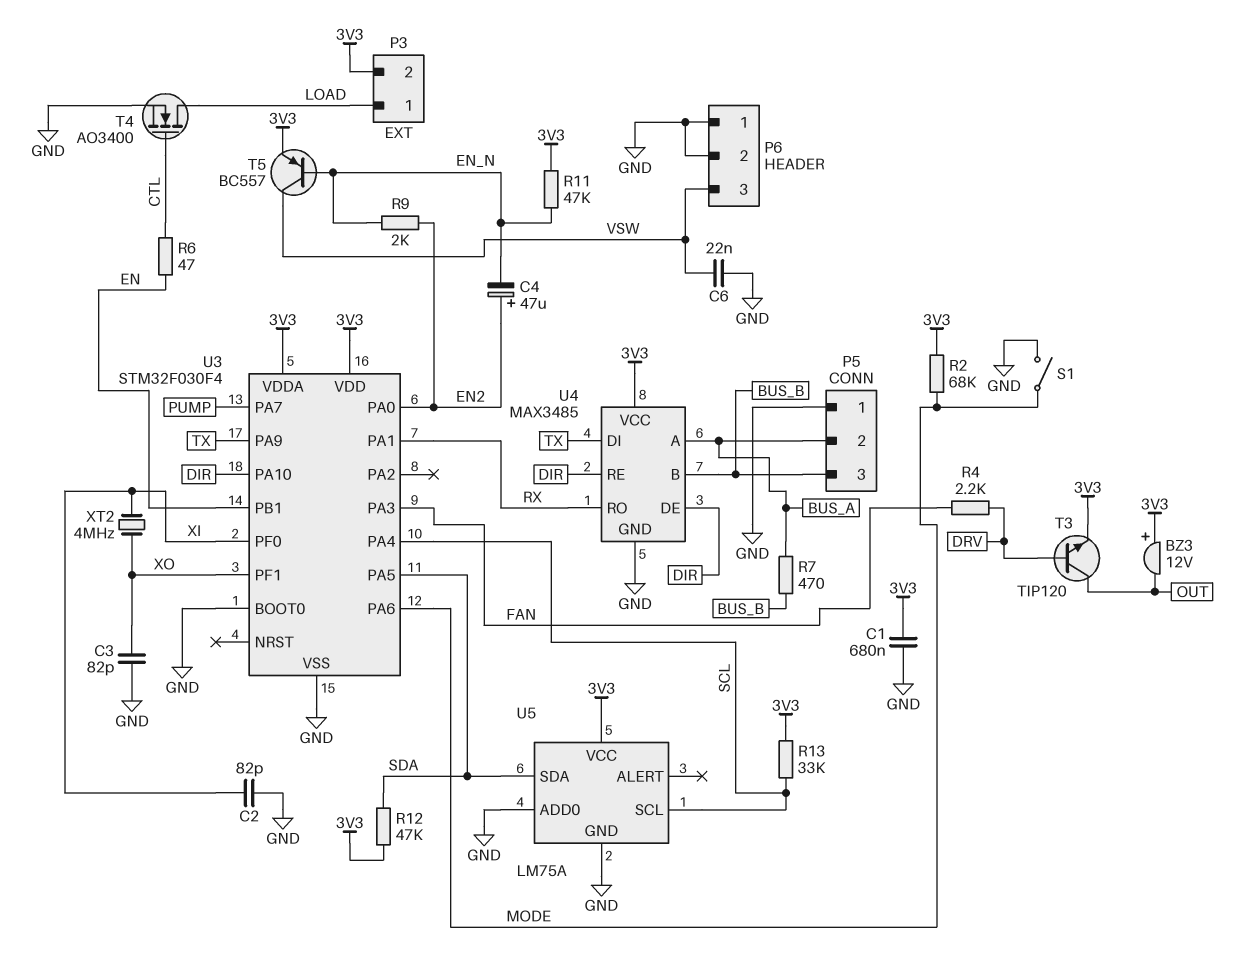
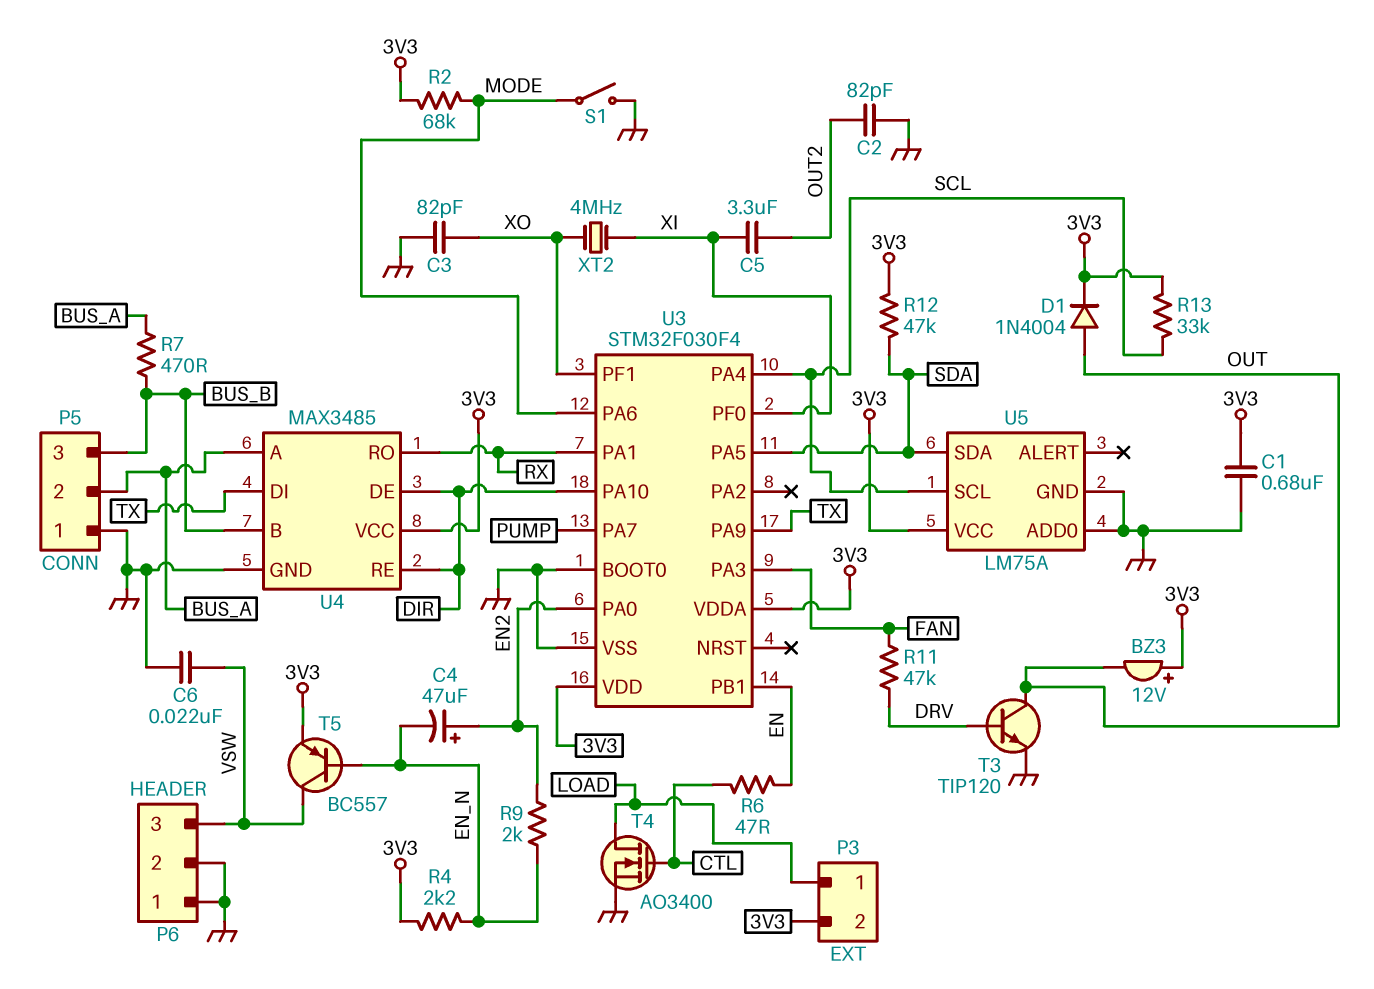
C2: 82pF (GND, XI) -> 82pF (GND, OUT2)
C5: none -> 3.3uF (OUT2, XI)
D1: none -> diode 1N4004 (A OUT, K 3V3)
R4: 2.2k (DRV, FAN) -> 2.2k (3V3, EN_N)
R11: 47k (3V3, EN_N) -> 47k (DRV, FAN)
T3: NPN TIP120 (B DRV, C OUT, E 3V3) -> NPN TIP120 (B DRV, C OUT, E GND)

